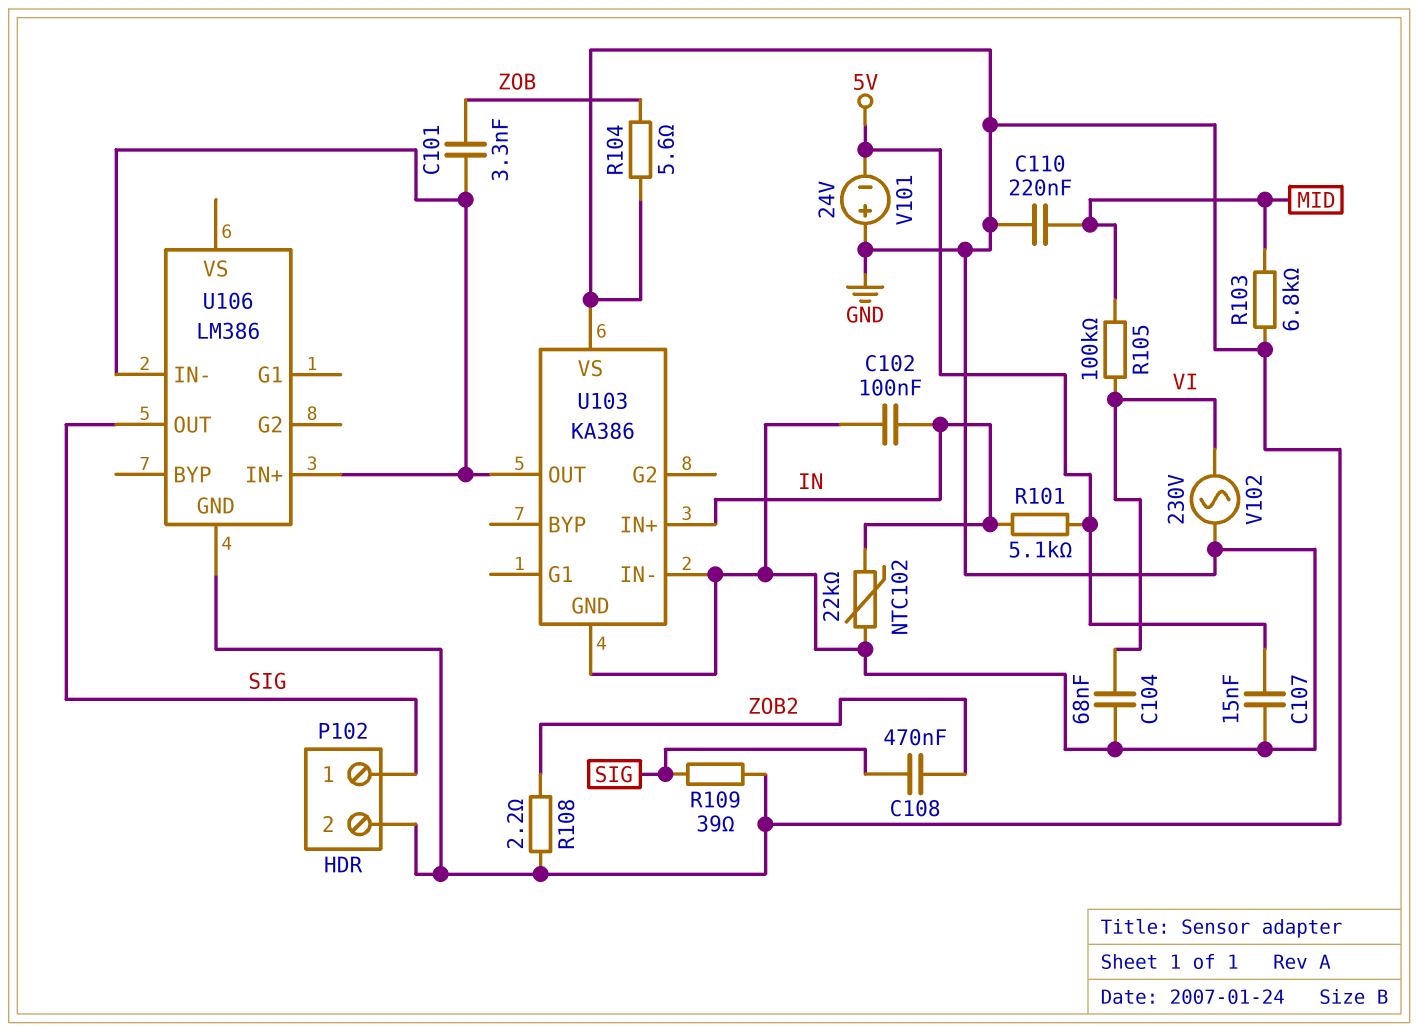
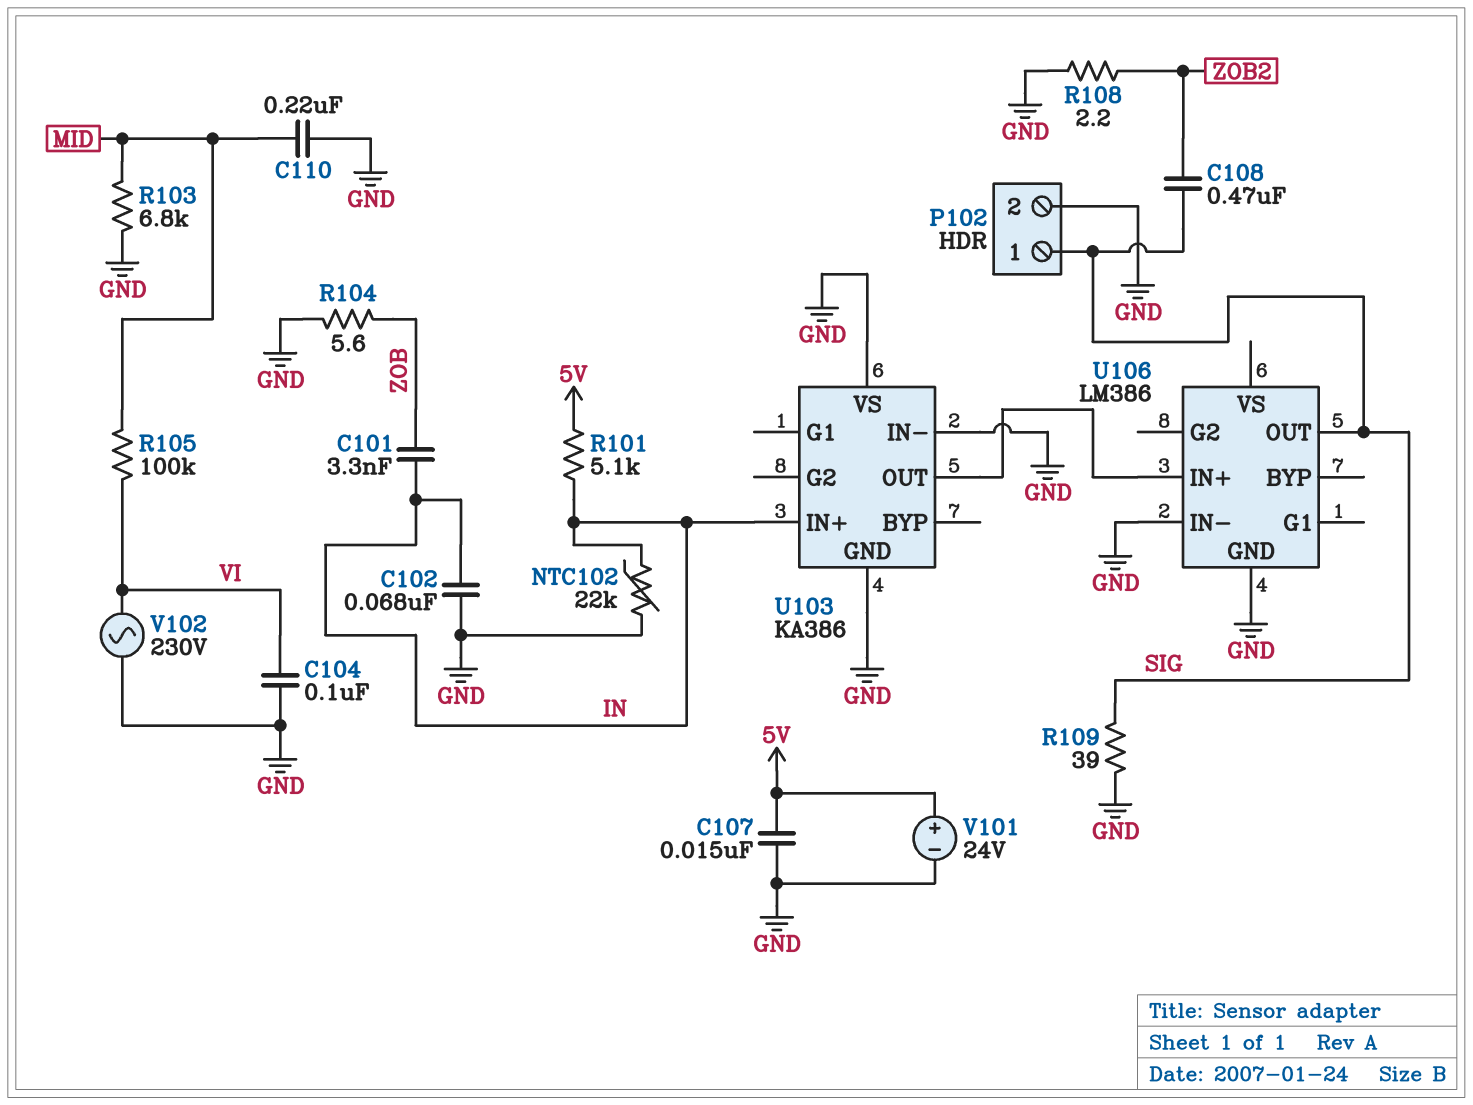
C101: 3.3nF (U103/OUT, ZOB) -> 3.3nF (IN, ZOB)
C102: 100nF (GND, IN) -> 68nF (GND, IN)
C104: 68nF (GND, VI) -> 100nF (GND, VI)
U106 pin IN-: U103/OUT -> GND
V101: 24V (plus GND, minus 5V) -> 24V (plus 5V, minus GND)

